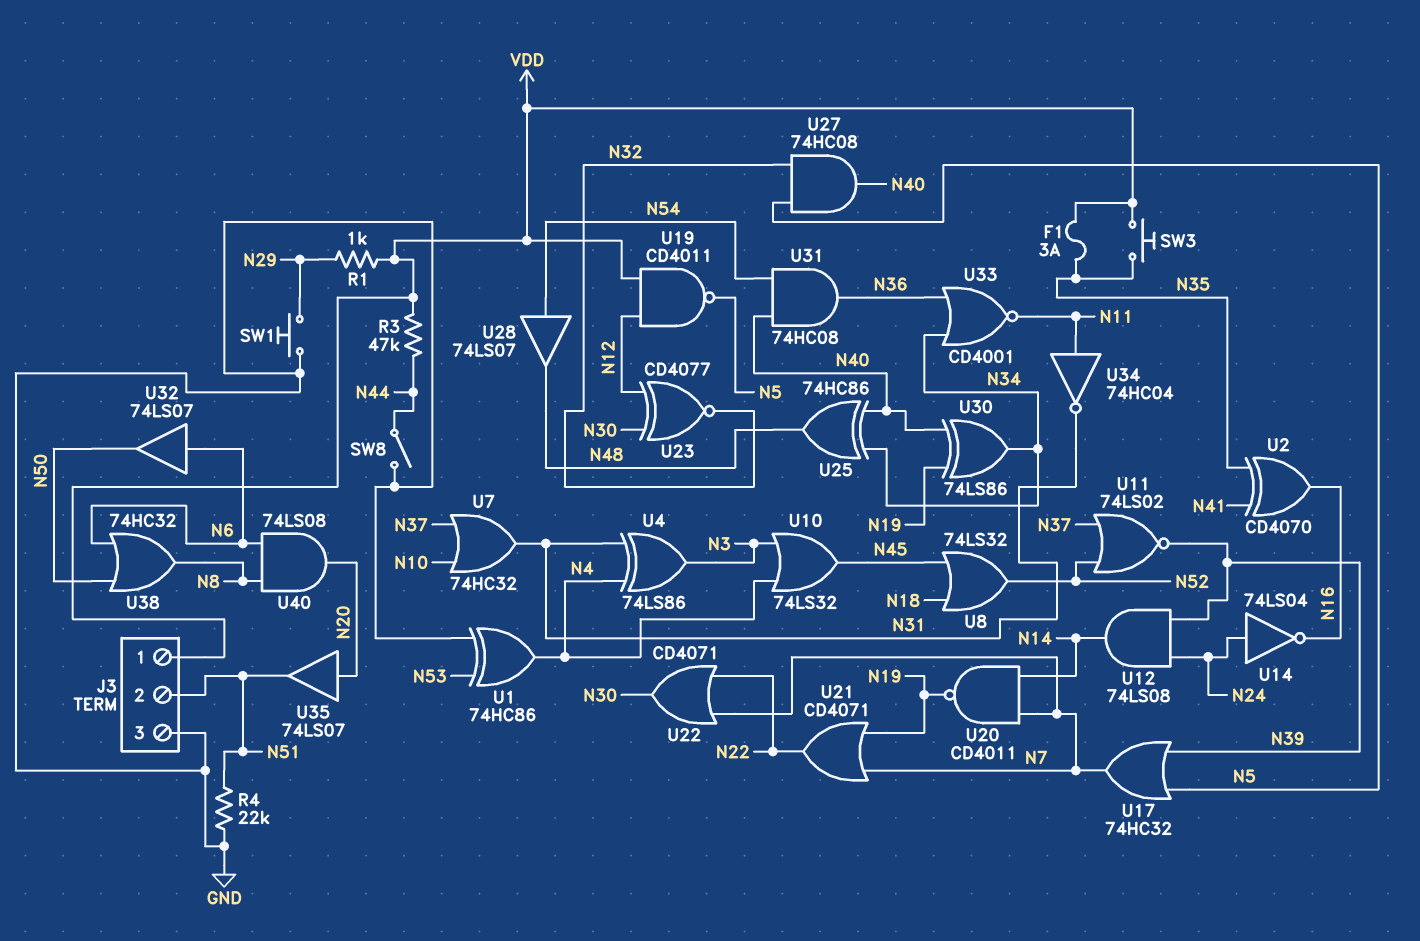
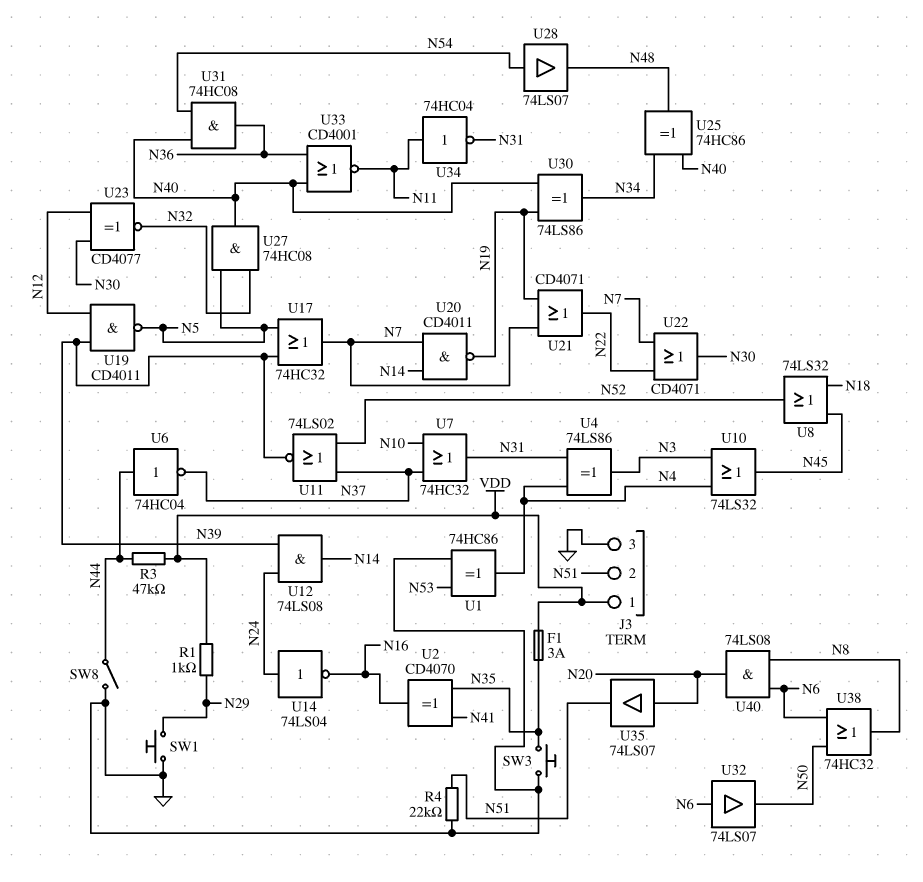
SW3: button (N35, VDD) -> button (GND, N35)
U6: none -> NOT 74HC04 (in N44, out N37)
U19: NAND CD4011 (in N12, in VDD, out N5) -> NAND CD4011 (in N12, in N39, out N5)
U33: NOR CD4001 (in N34, in N36, out N11) -> NOR CD4001 (in N36, in N40, out N11)

